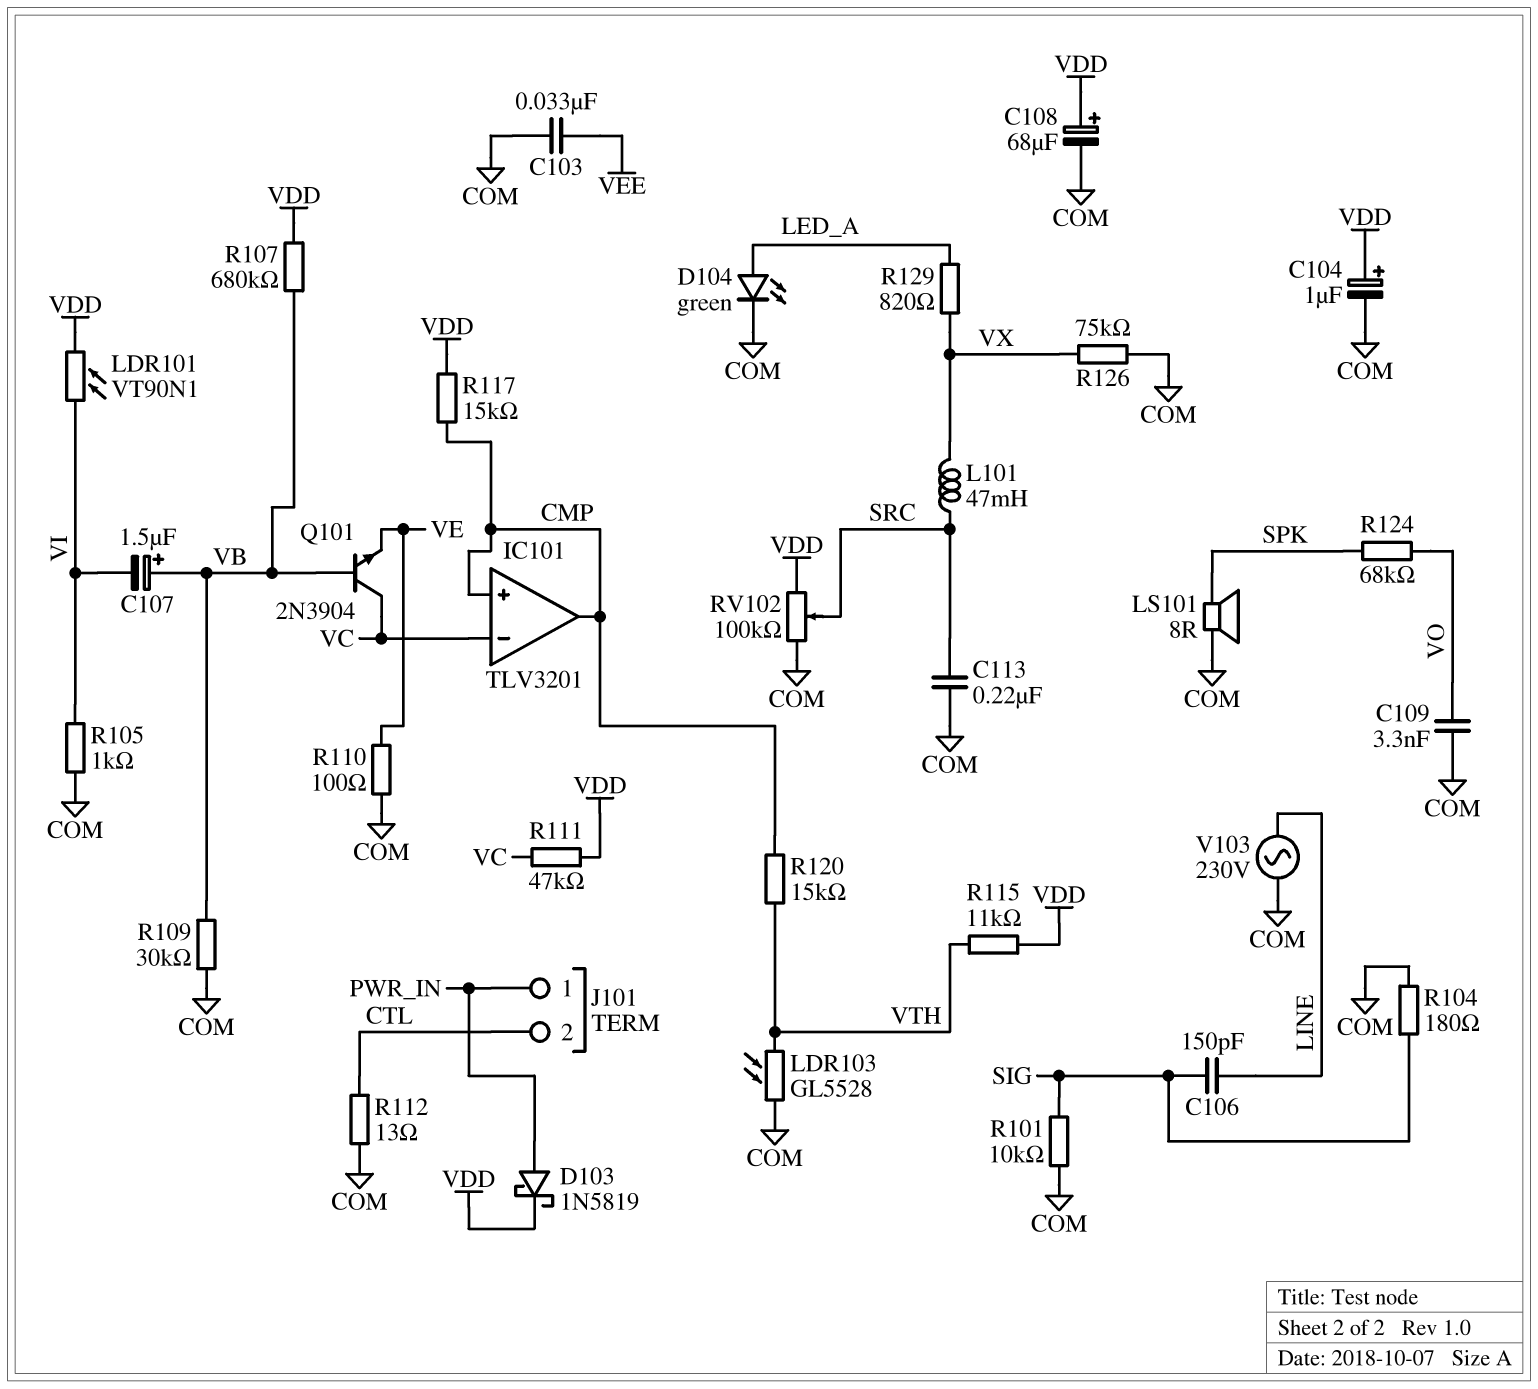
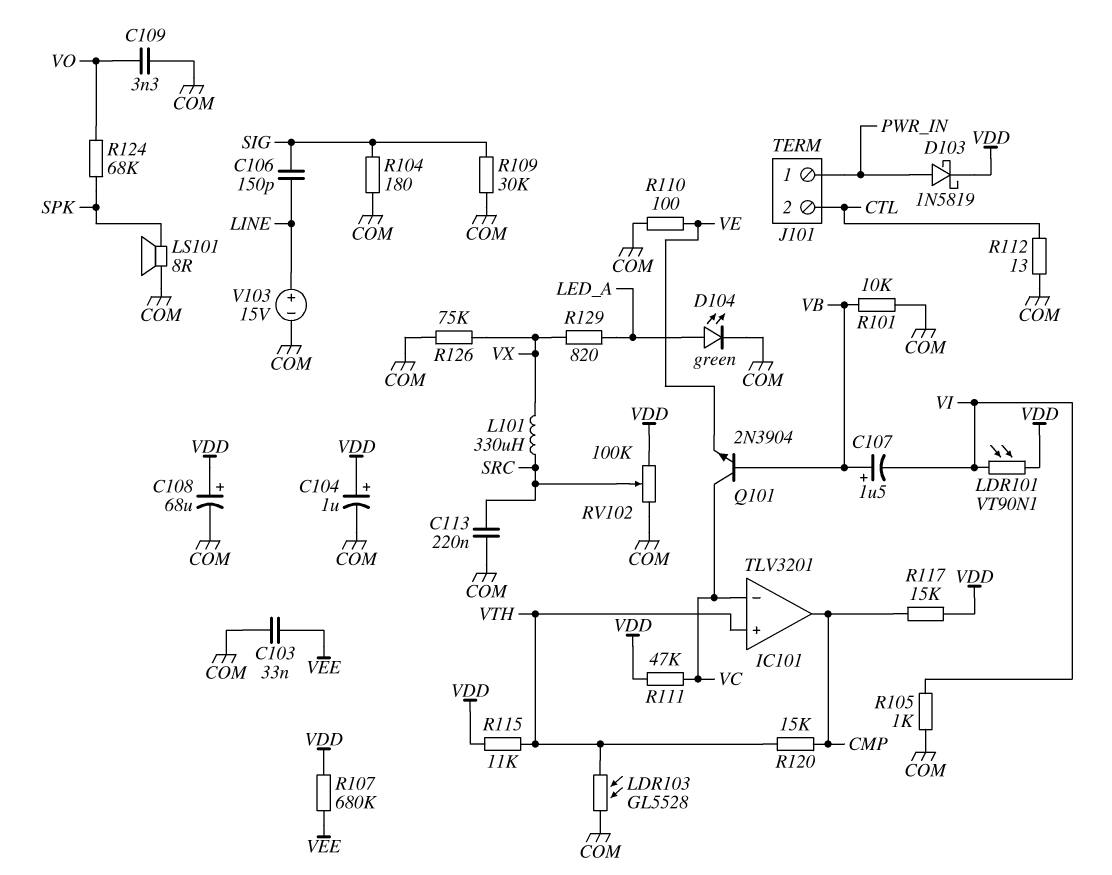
IC101 pin in+: CMP -> VTH
L101: 47mH (SRC, VX) -> 330uH (SRC, VX)
R101: 10k (COM, SIG) -> 10k (COM, VB)
R107: 680k (VB, VDD) -> 680k (VDD, VEE)
R109: 30k (COM, VB) -> 30k (COM, SIG)
V103: AC 230V (COM, LINE) -> 15V (plus LINE, minus COM)

